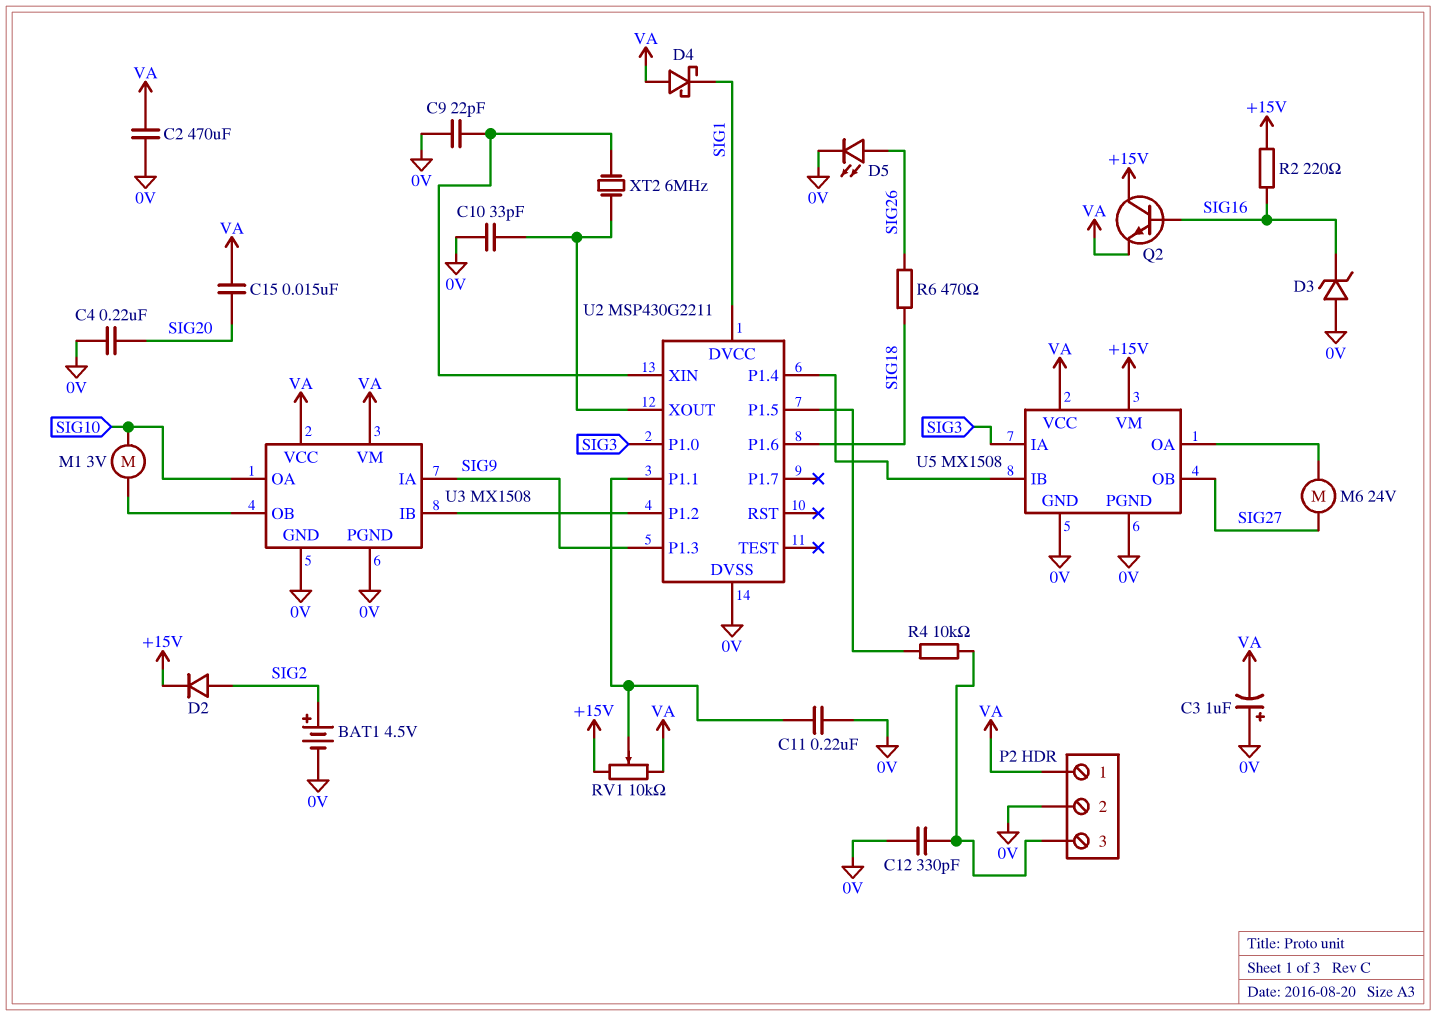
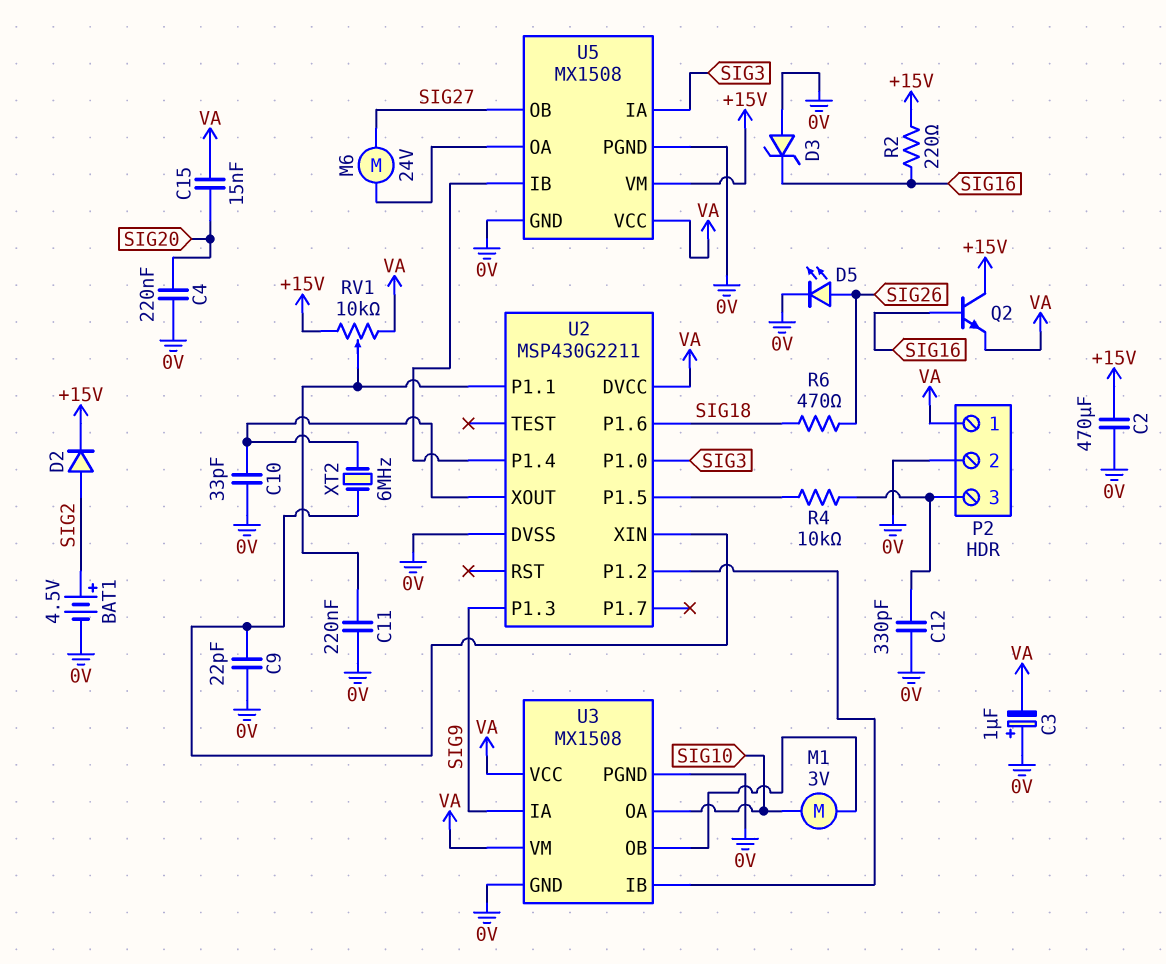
C2: 470uF (0V, VA) -> 470uF (+15V, 0V)
D4: schottky (A VA, K SIG1) -> none
U2 pin DVCC: SIG1 -> VA

